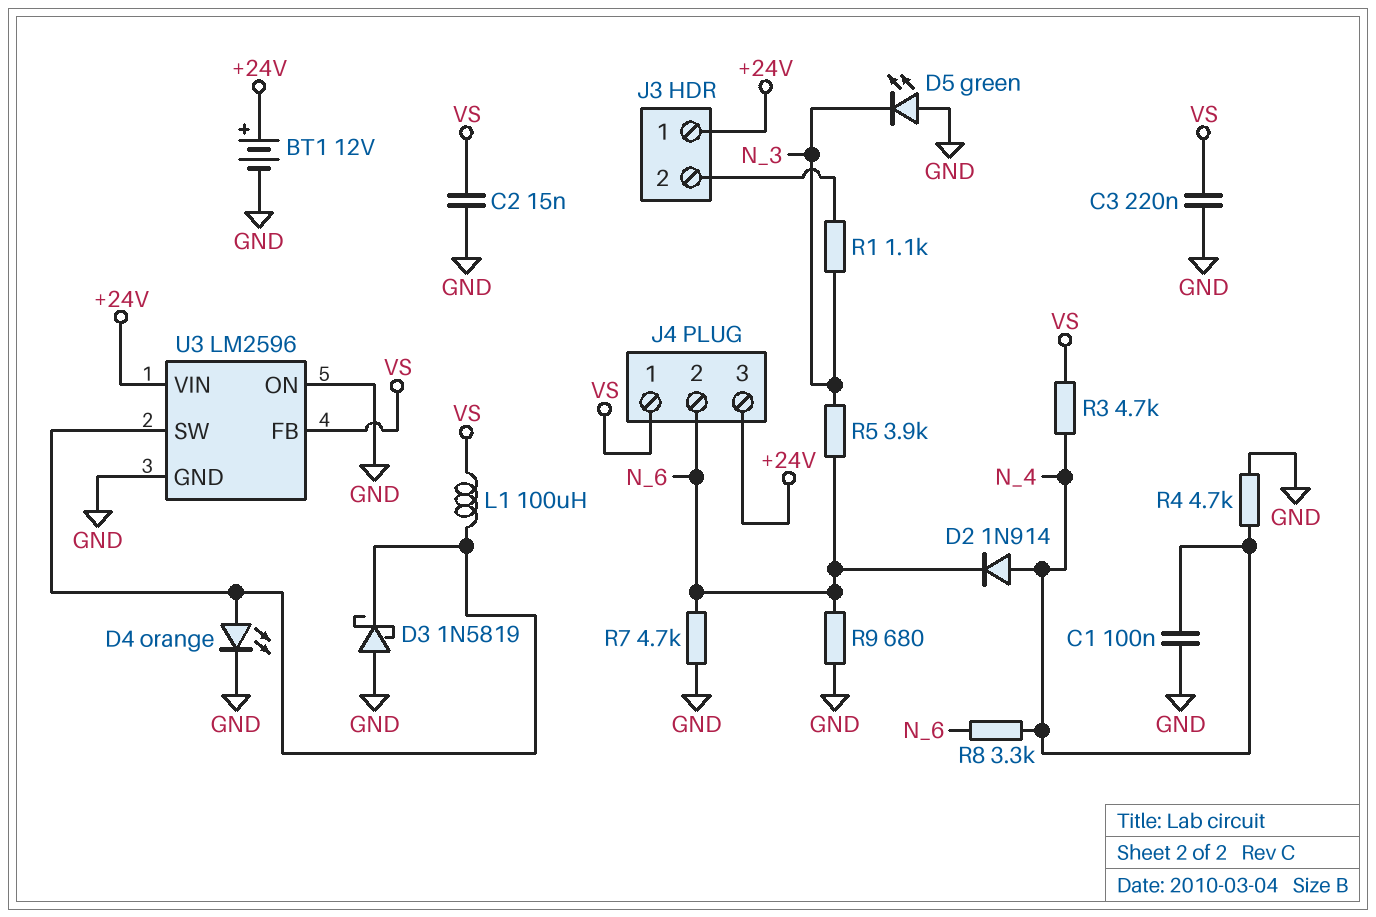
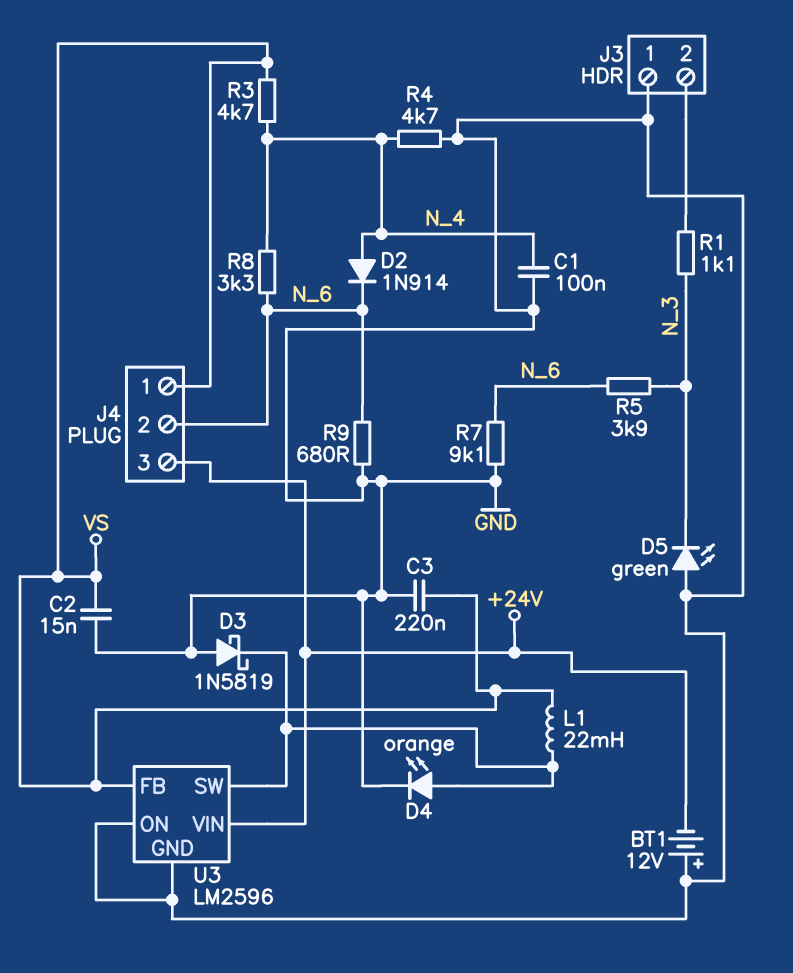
BT1: 12V (plus +24V, minus GND) -> 12V (plus GND, minus +24V)
J3 pin 1: +24V -> GND
L1: 100uH (U3/SW, VS) -> 22mH (U3/SW, VS)
R7: 4.7k (GND, N_6) -> 9.1k (GND, N_6)

